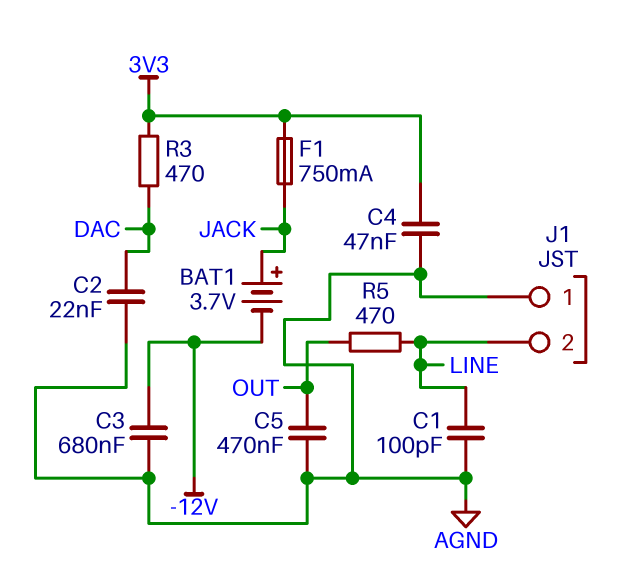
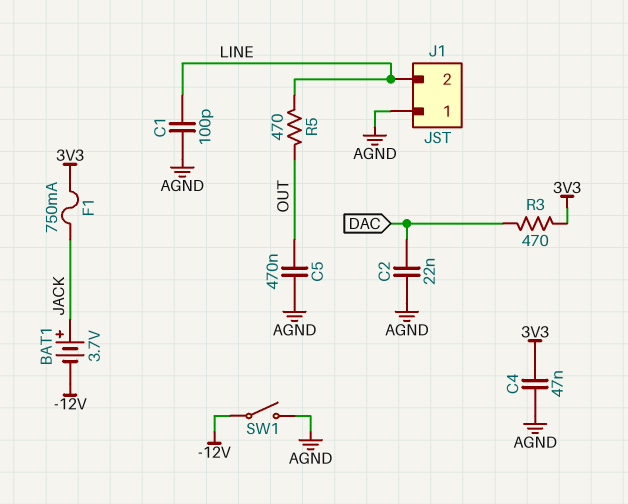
C3: 680nF (-12V, AGND) -> none
SW1: none -> switch (-12V, AGND)

